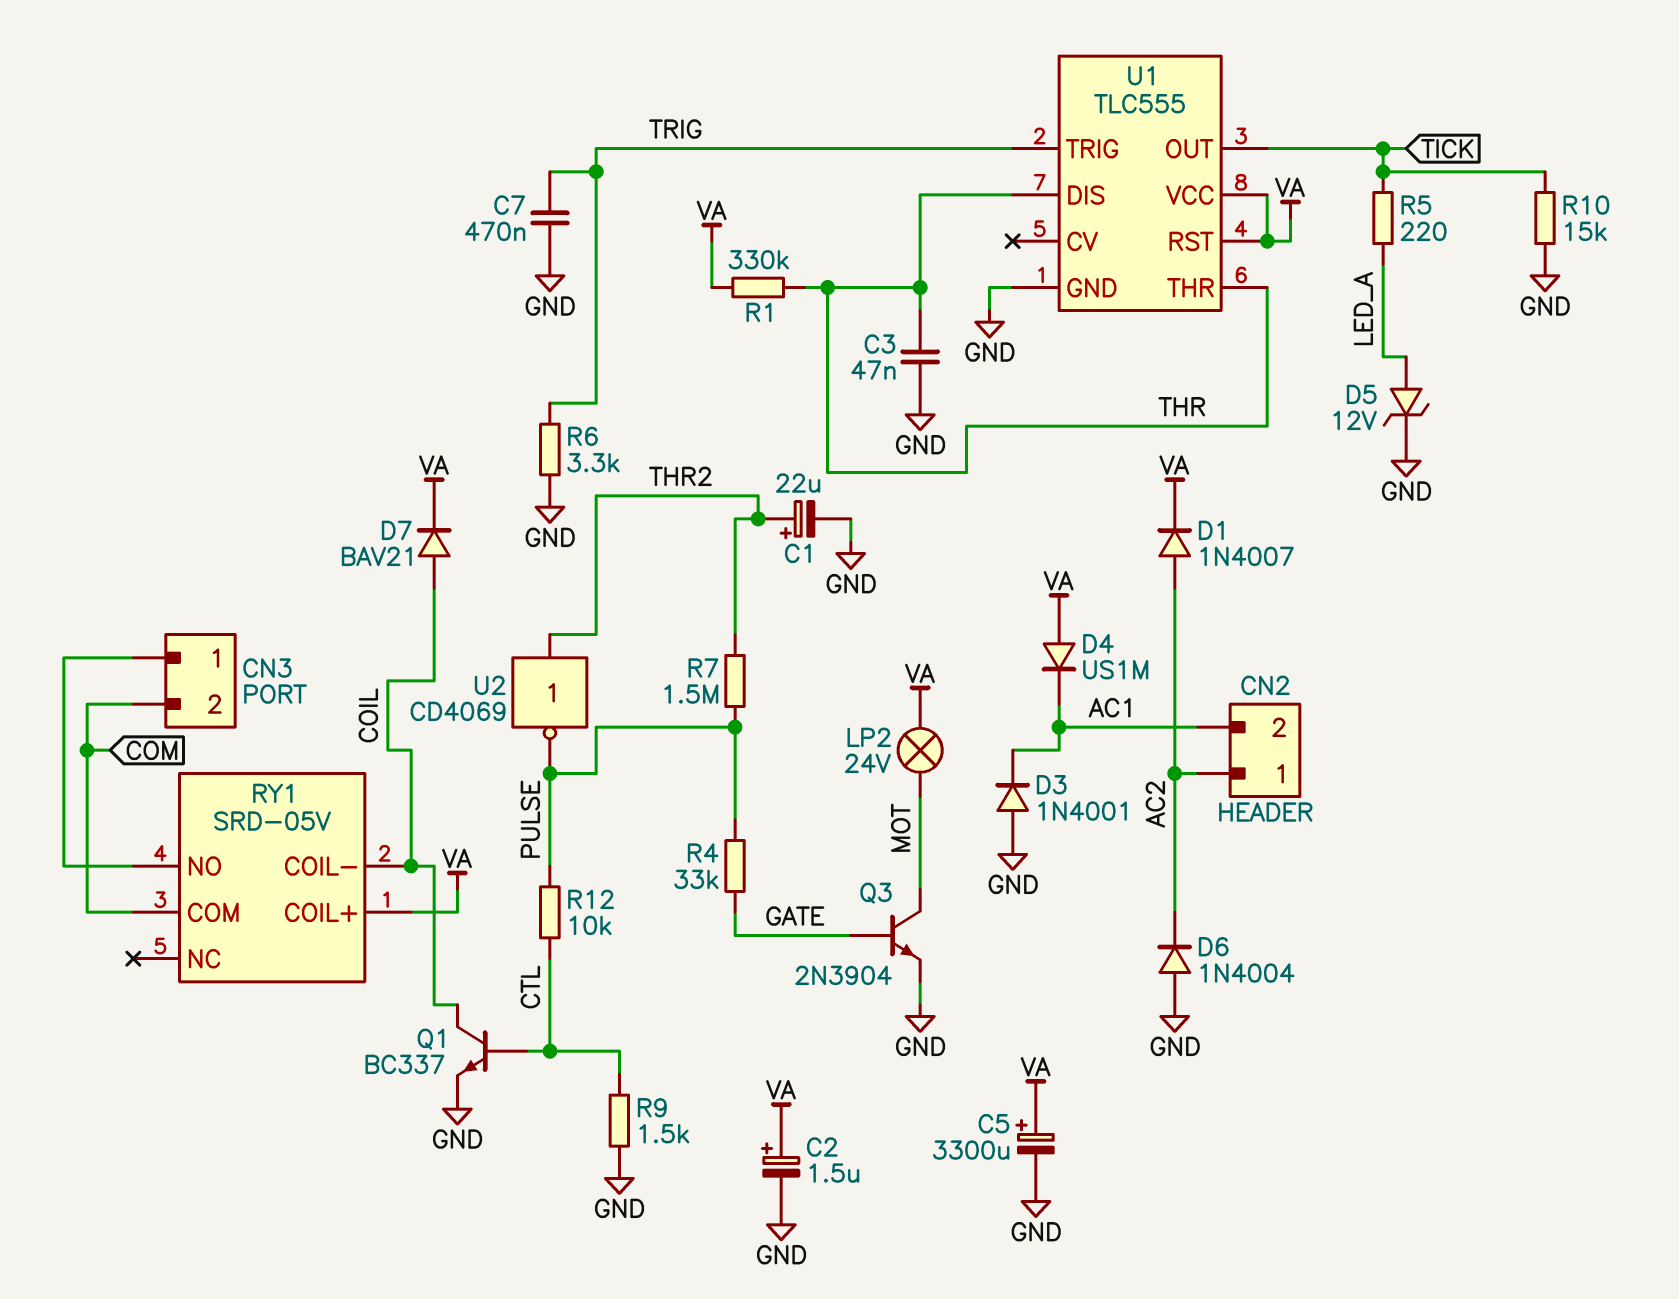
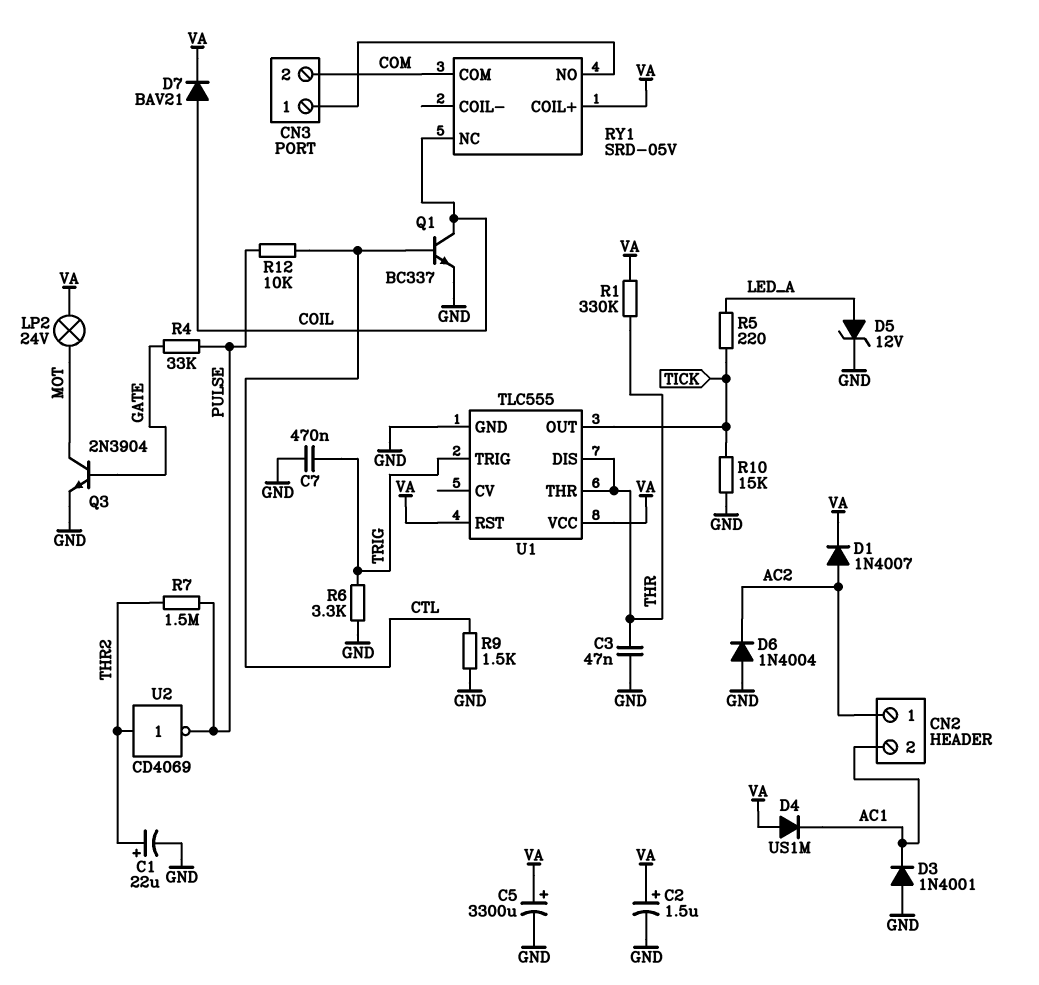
RY1 pin COIL-: COIL -> none
RY1 pin NC: none -> COIL

